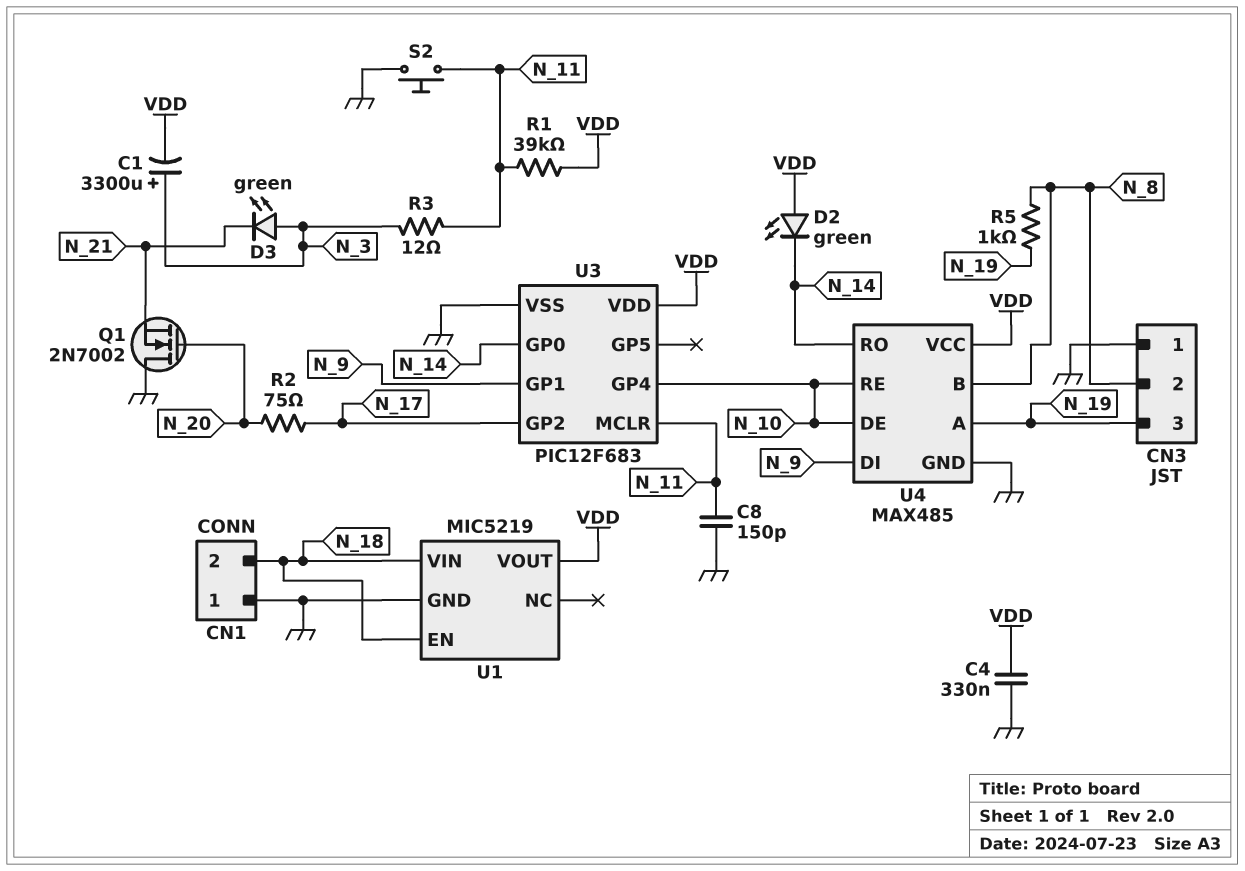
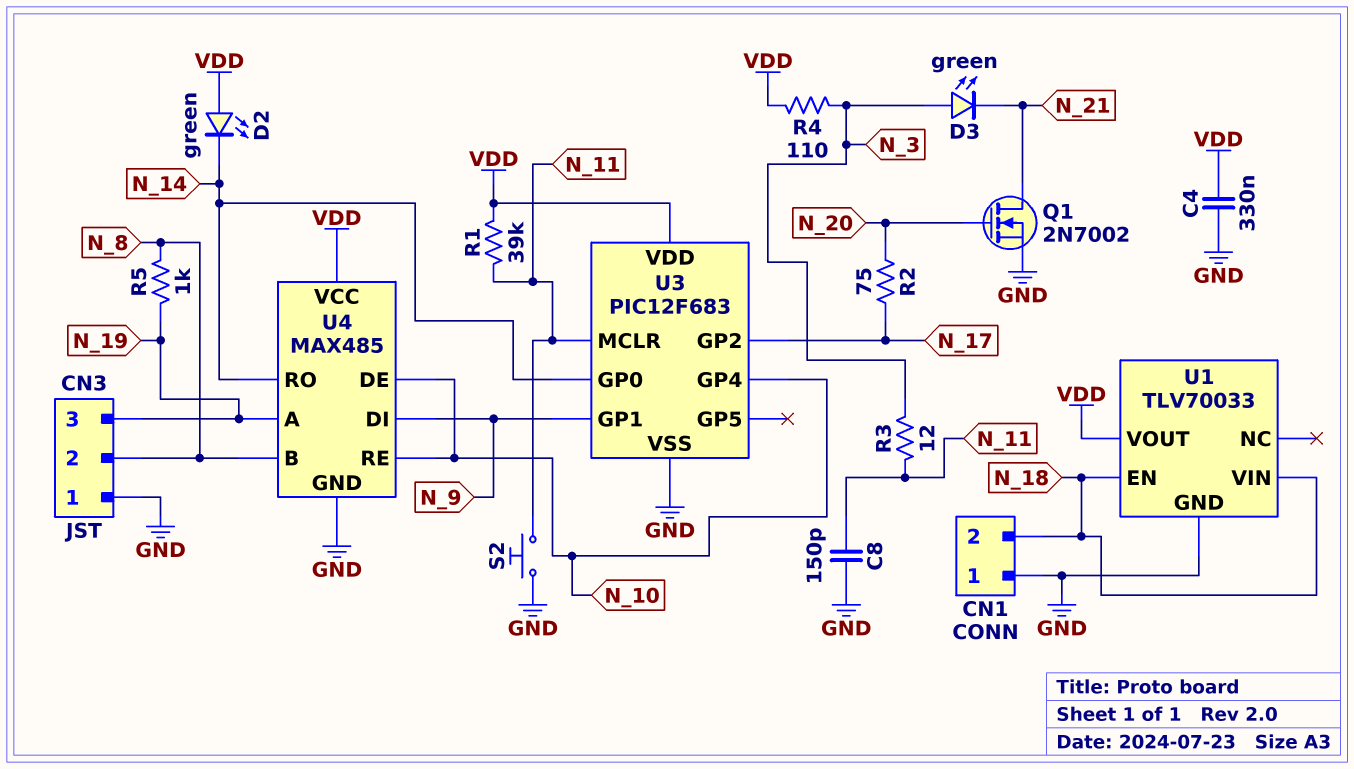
C1: 3300uF (plus N_3, minus VDD) -> none
Q1: NMOS 2N7002 (G N_20, D GND, S N_21) -> NMOS 2N7002 (G N_20, D N_21, S GND)
R4: none -> 110 (N_3, VDD)
U1: MIC5219 -> TLV70033

